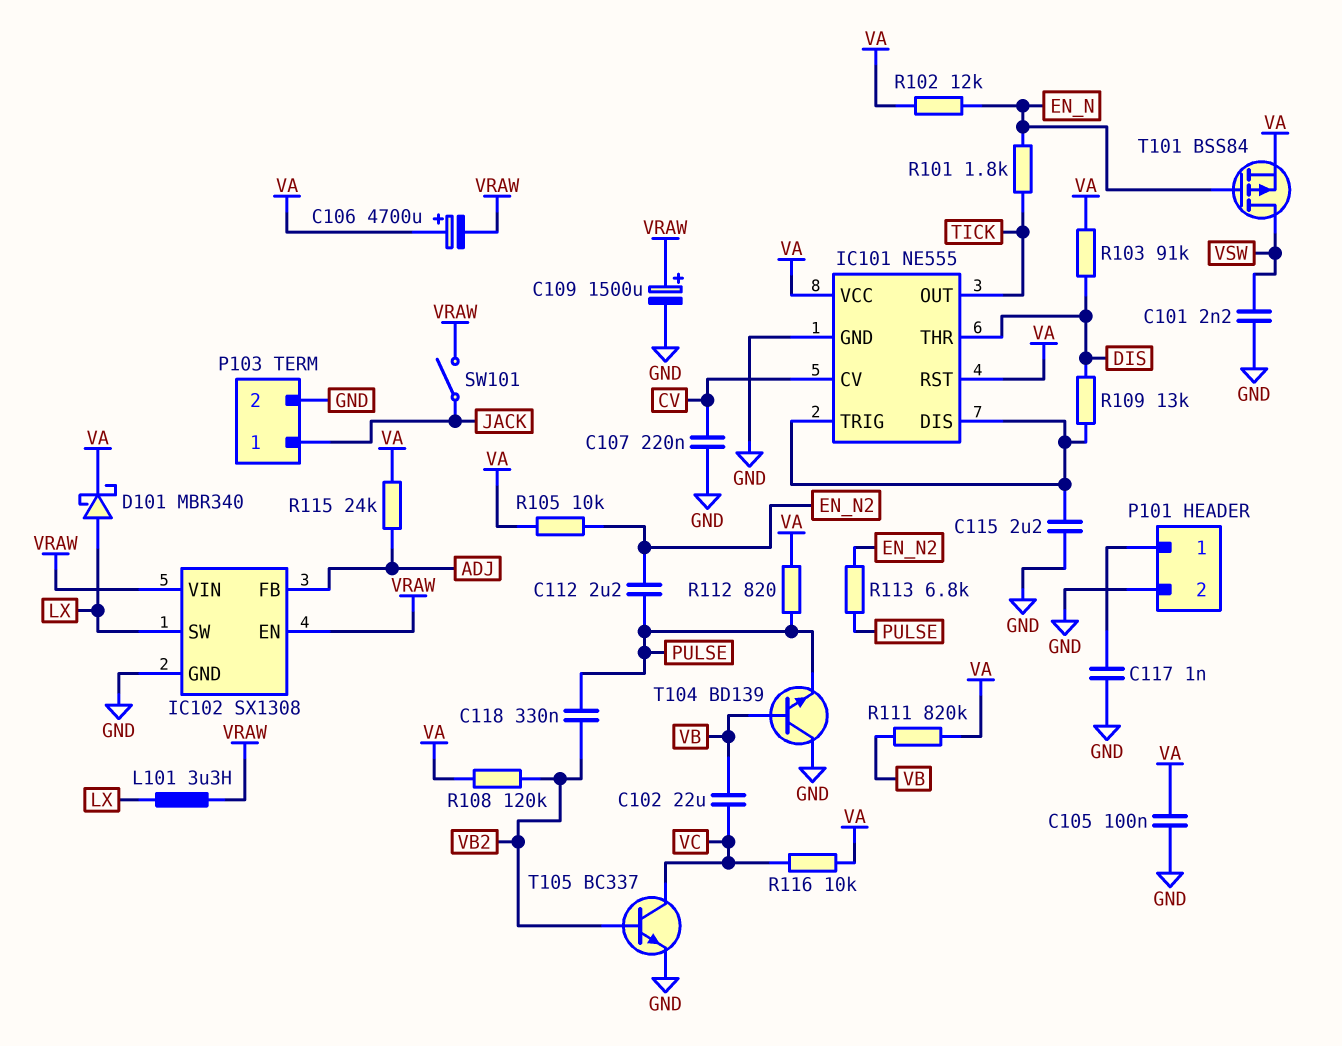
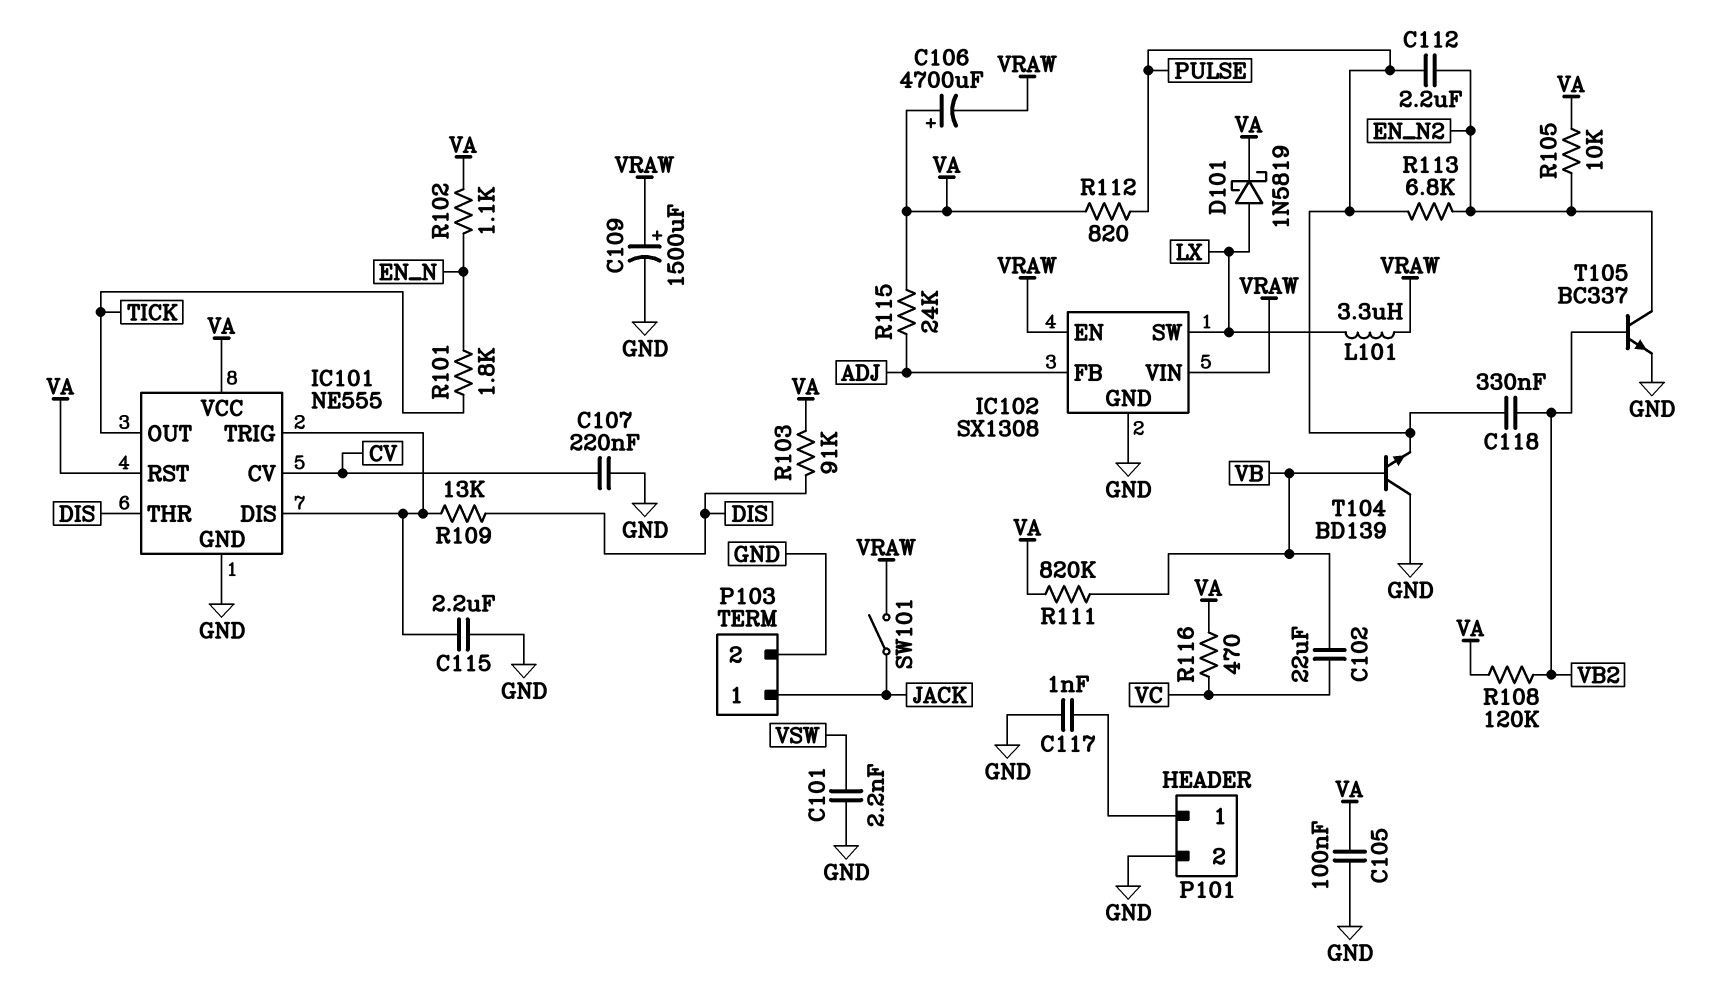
D101: schottky MBR340 (A LX, K VA) -> schottky 1N5819 (A LX, K VA)
R102: 12k (EN_N, VA) -> 1.1k (EN_N, VA)
R116: 10k (VA, VC) -> 470 (VA, VC)
T101: PMOS BSS84 (G EN_N, D VSW, S VA) -> none
T105: NPN BC337 (B VB2, C VC, E GND) -> NPN BC337 (B VB2, C EN_N2, E GND)

